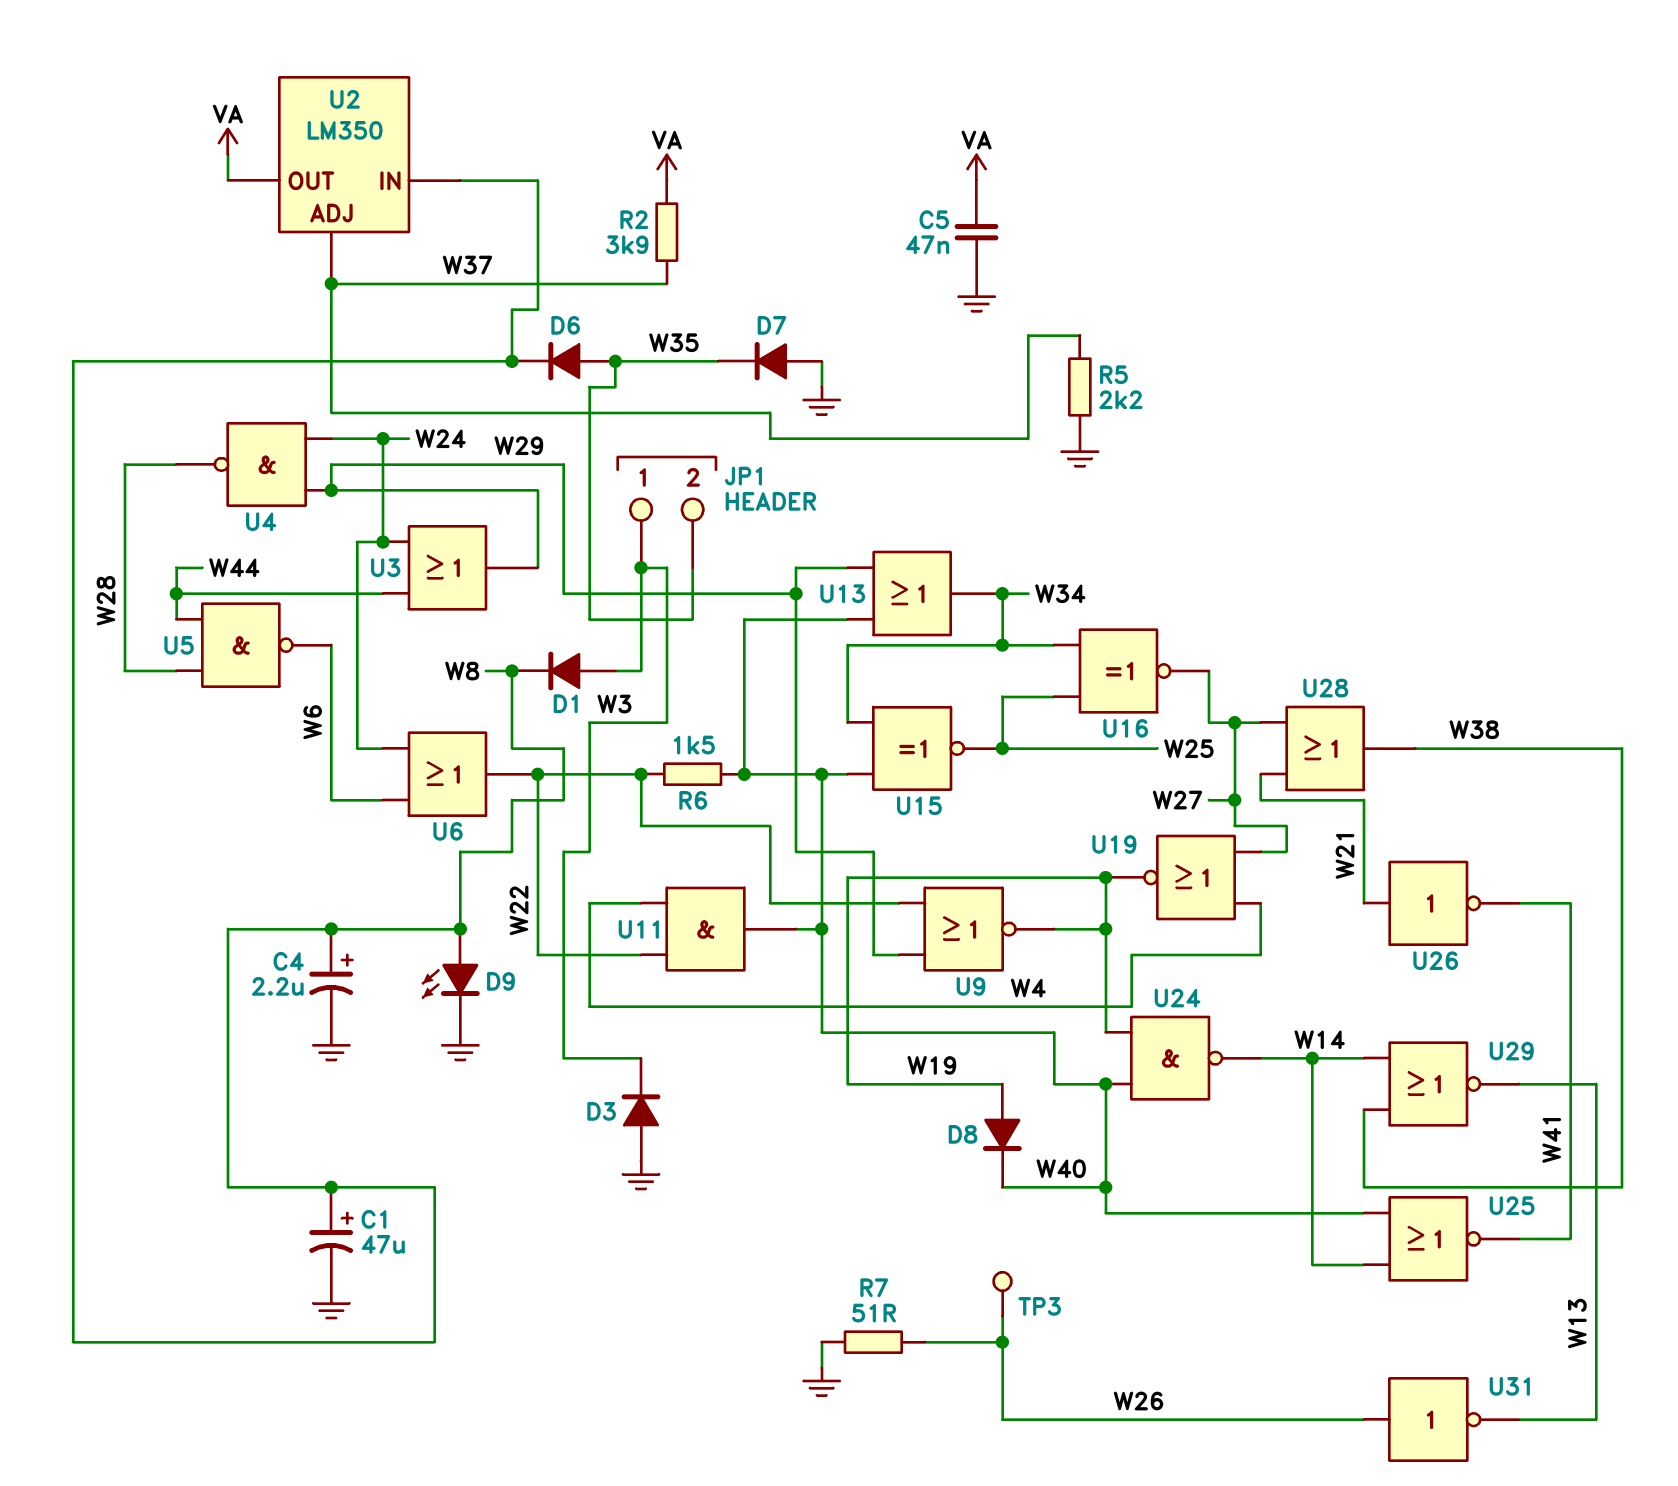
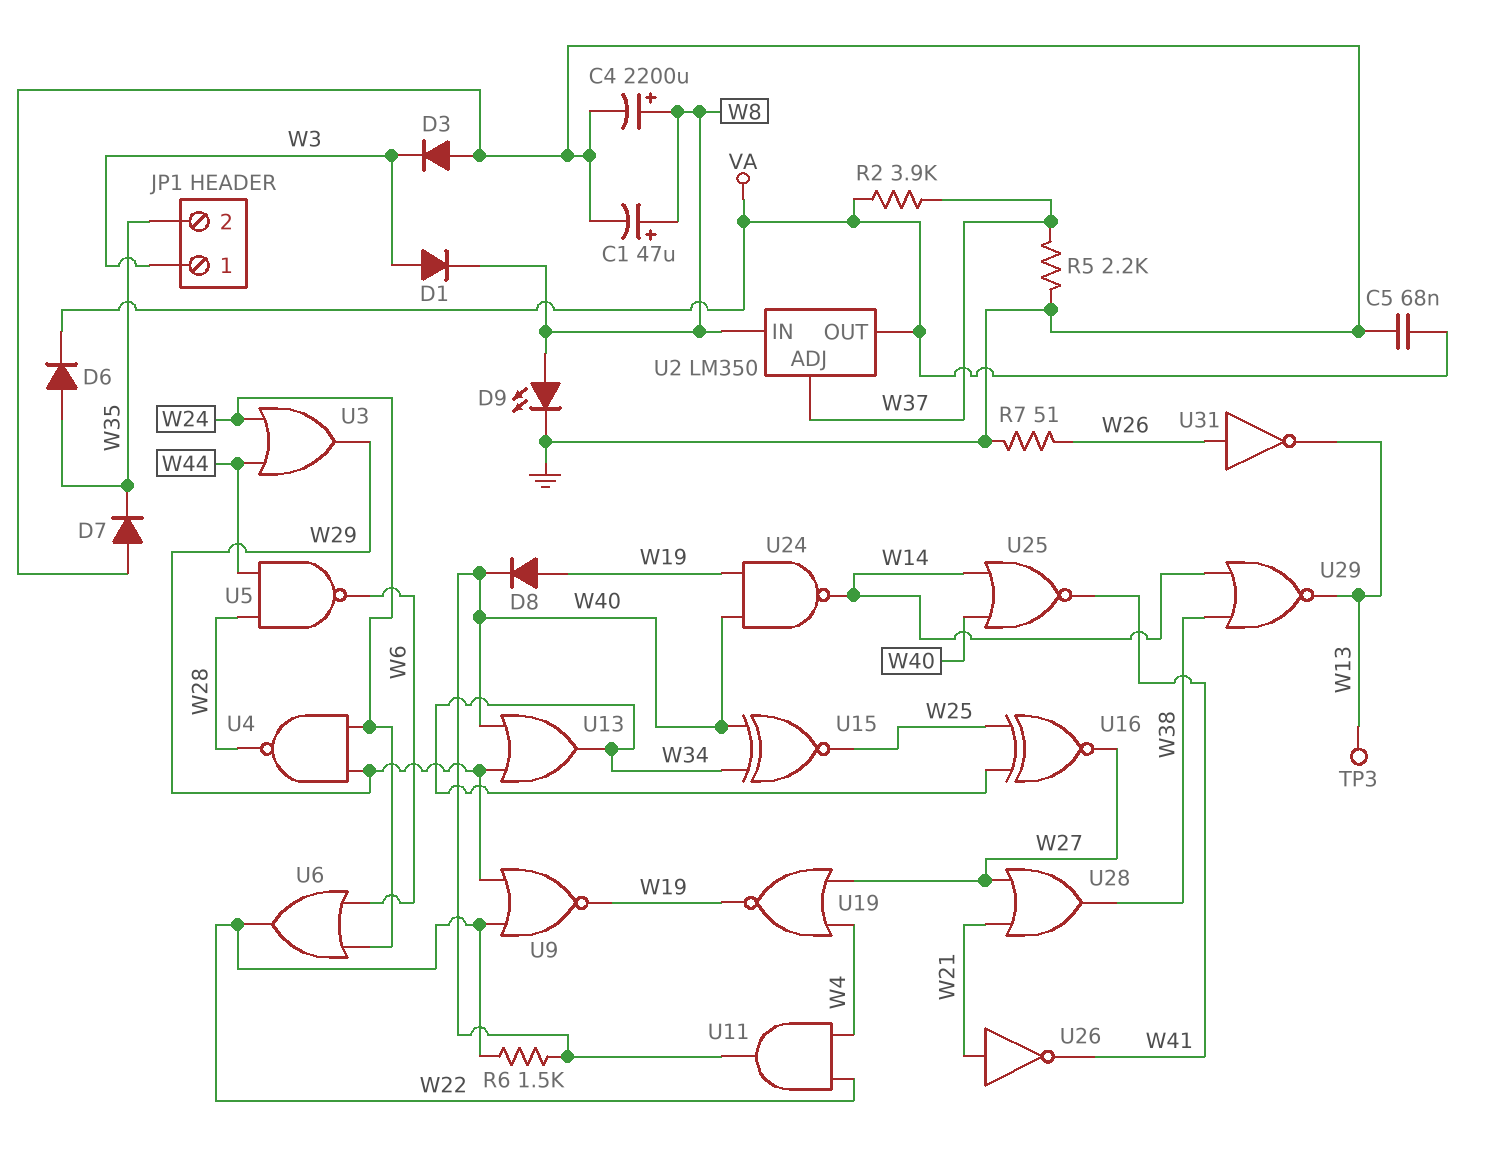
C4: 2.2uF (plus W8, minus GND) -> 2200uF (plus W8, minus GND)
C5: 47nF (GND, VA) -> 68nF (GND, VA)
D6: diode (A W35, K W8) -> diode (A W35, K VA)
TP3: test point (W26) -> test point (W13)

